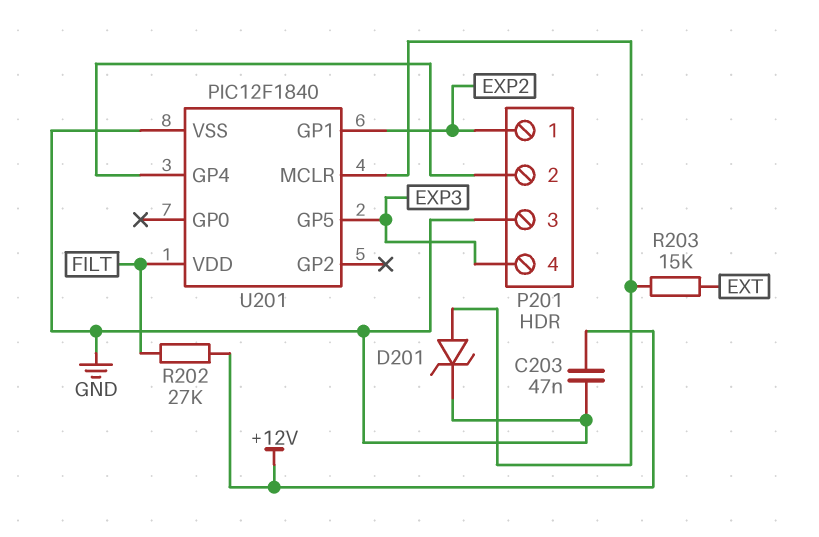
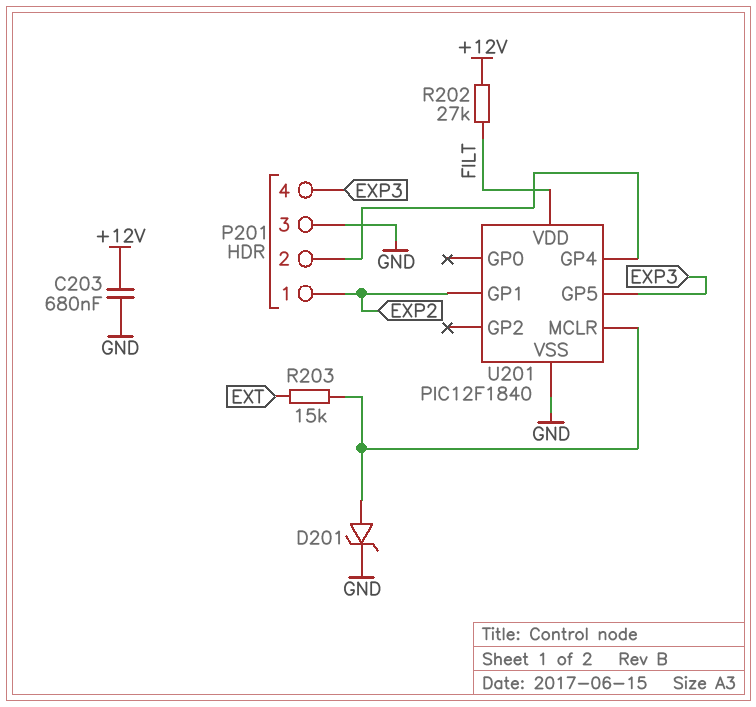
C203: 47nF (+12V, GND) -> 680nF (+12V, GND)

